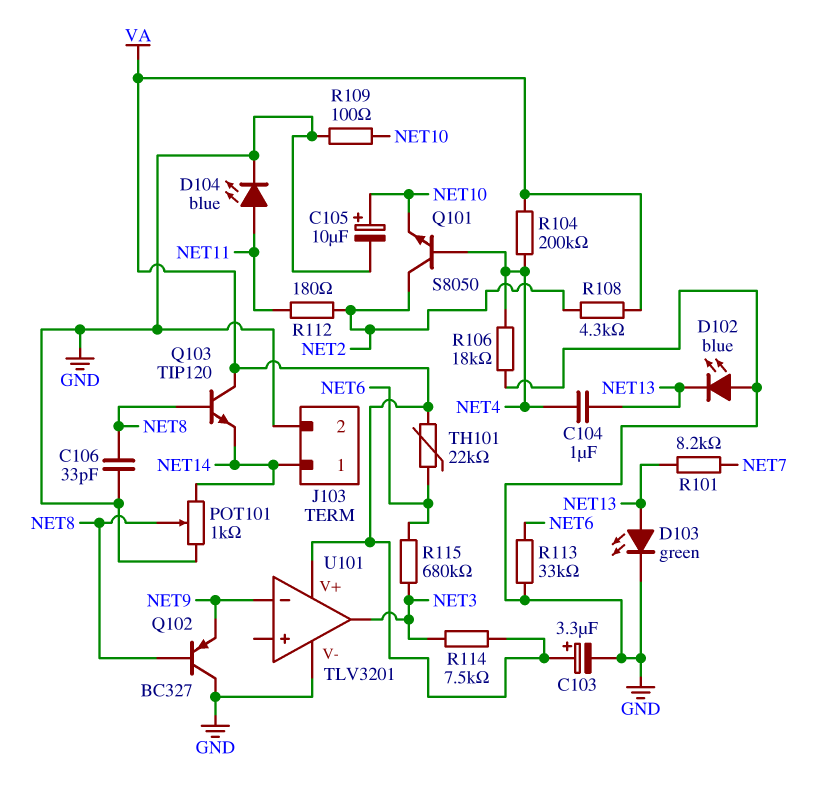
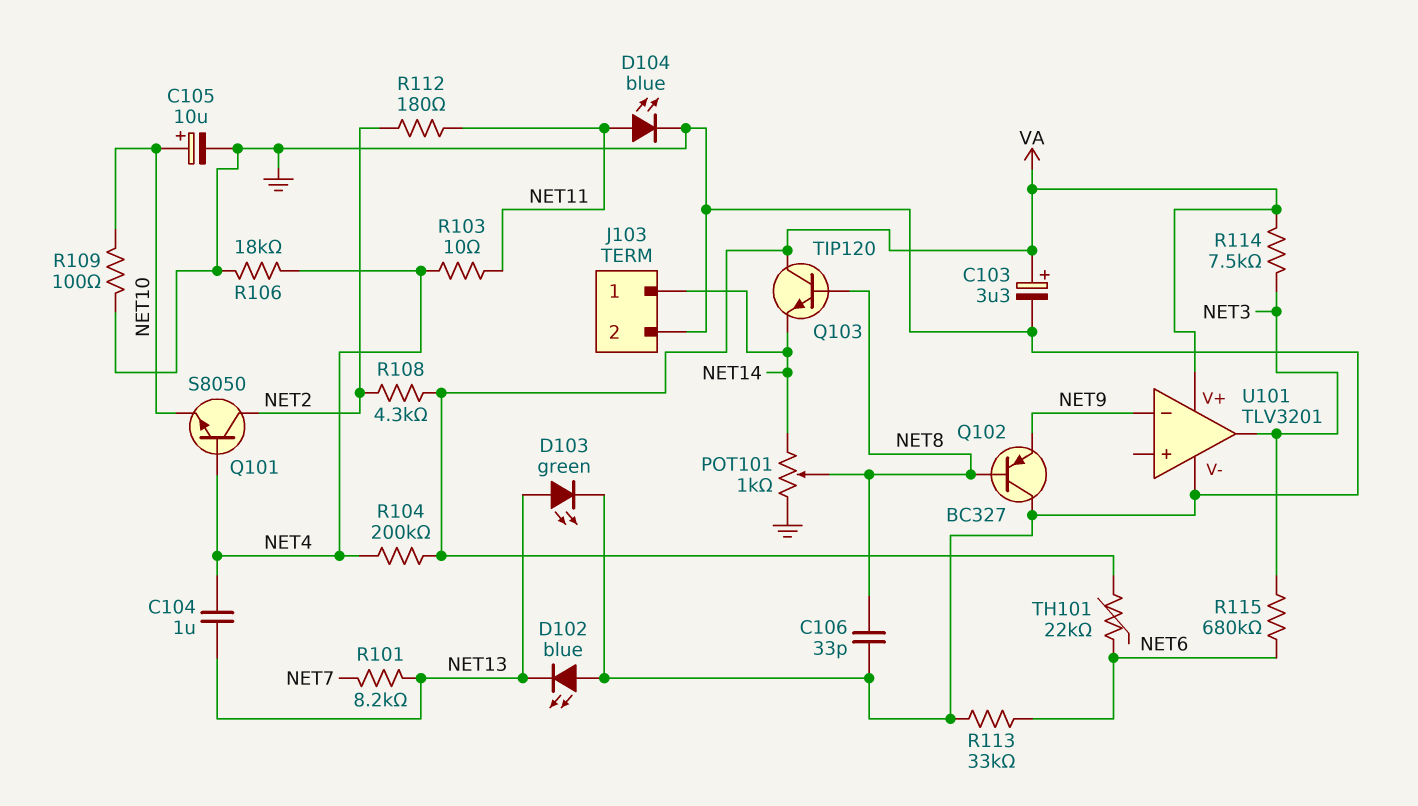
R103: none -> 10 (NET4, NET11)

